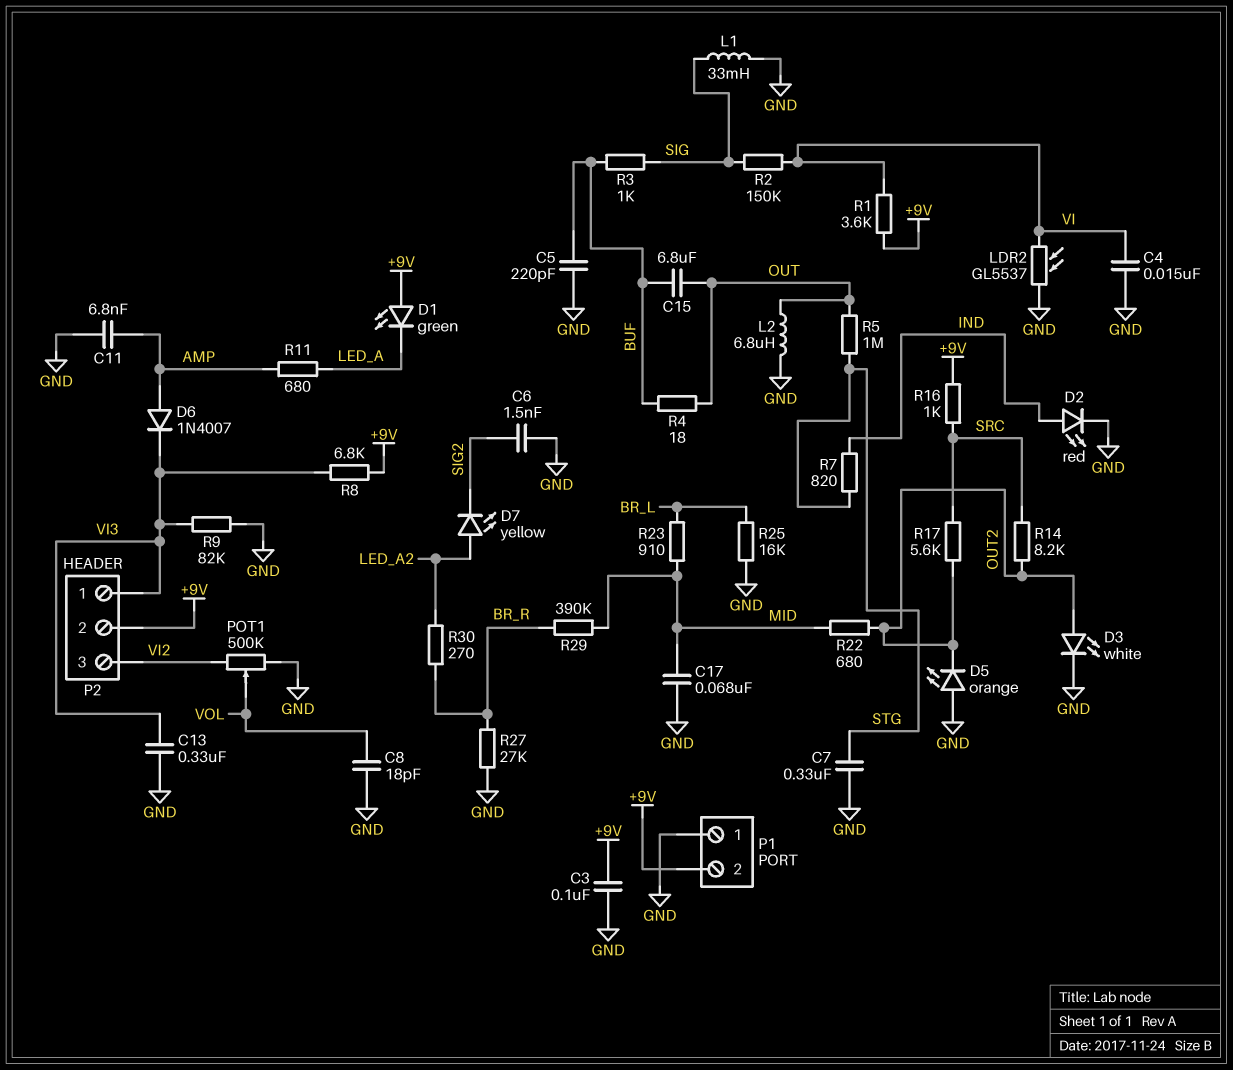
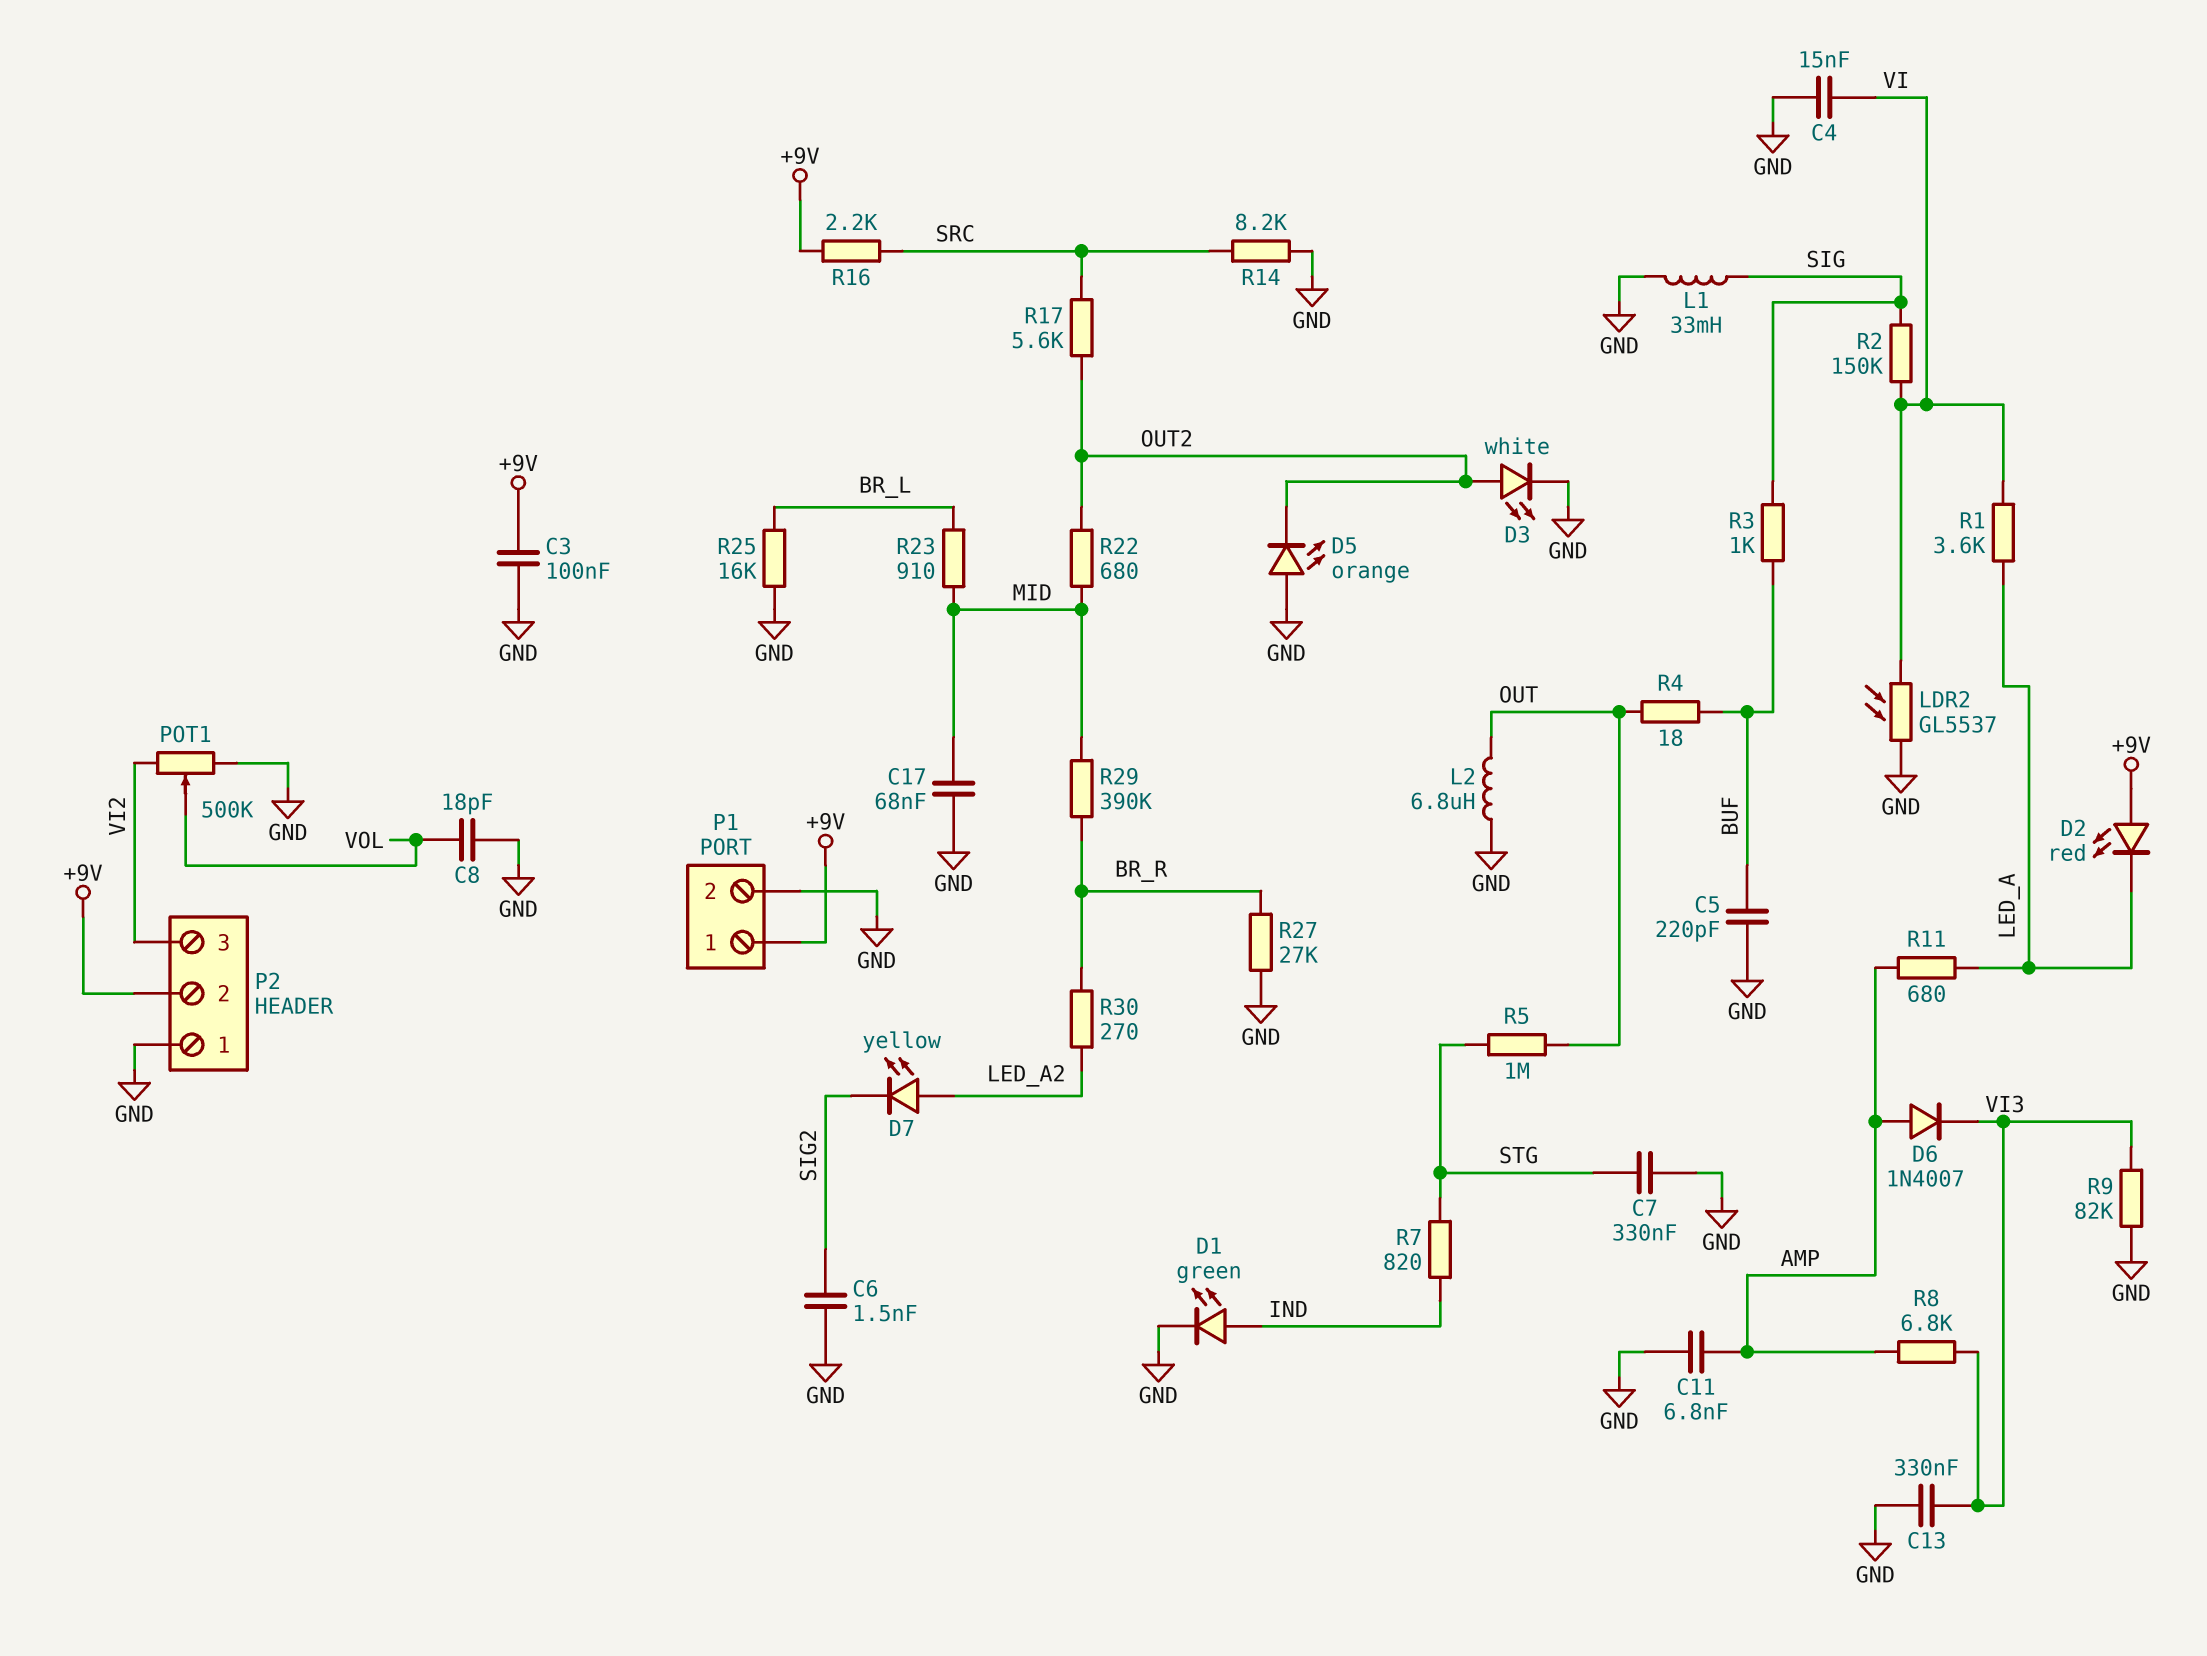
C15: 6.8uF (BUF, OUT) -> none
D1: LED green (A +9V, K LED_A) -> LED green (A IND, K GND)
D2: LED red (A IND, K GND) -> LED red (A +9V, K LED_A)
P1 pin 1: GND -> +9V
P1 pin 2: +9V -> GND
P2 pin 1: VI3 -> GND
R1: 3.6k (+9V, VI) -> 3.6k (LED_A, VI)
R8: 6.8k (+9V, VI3) -> 6.8k (AMP, VI3)
R14: 8.2k (OUT2, SRC) -> 8.2k (GND, SRC)
R16: 1k (+9V, SRC) -> 2.2k (+9V, SRC)

